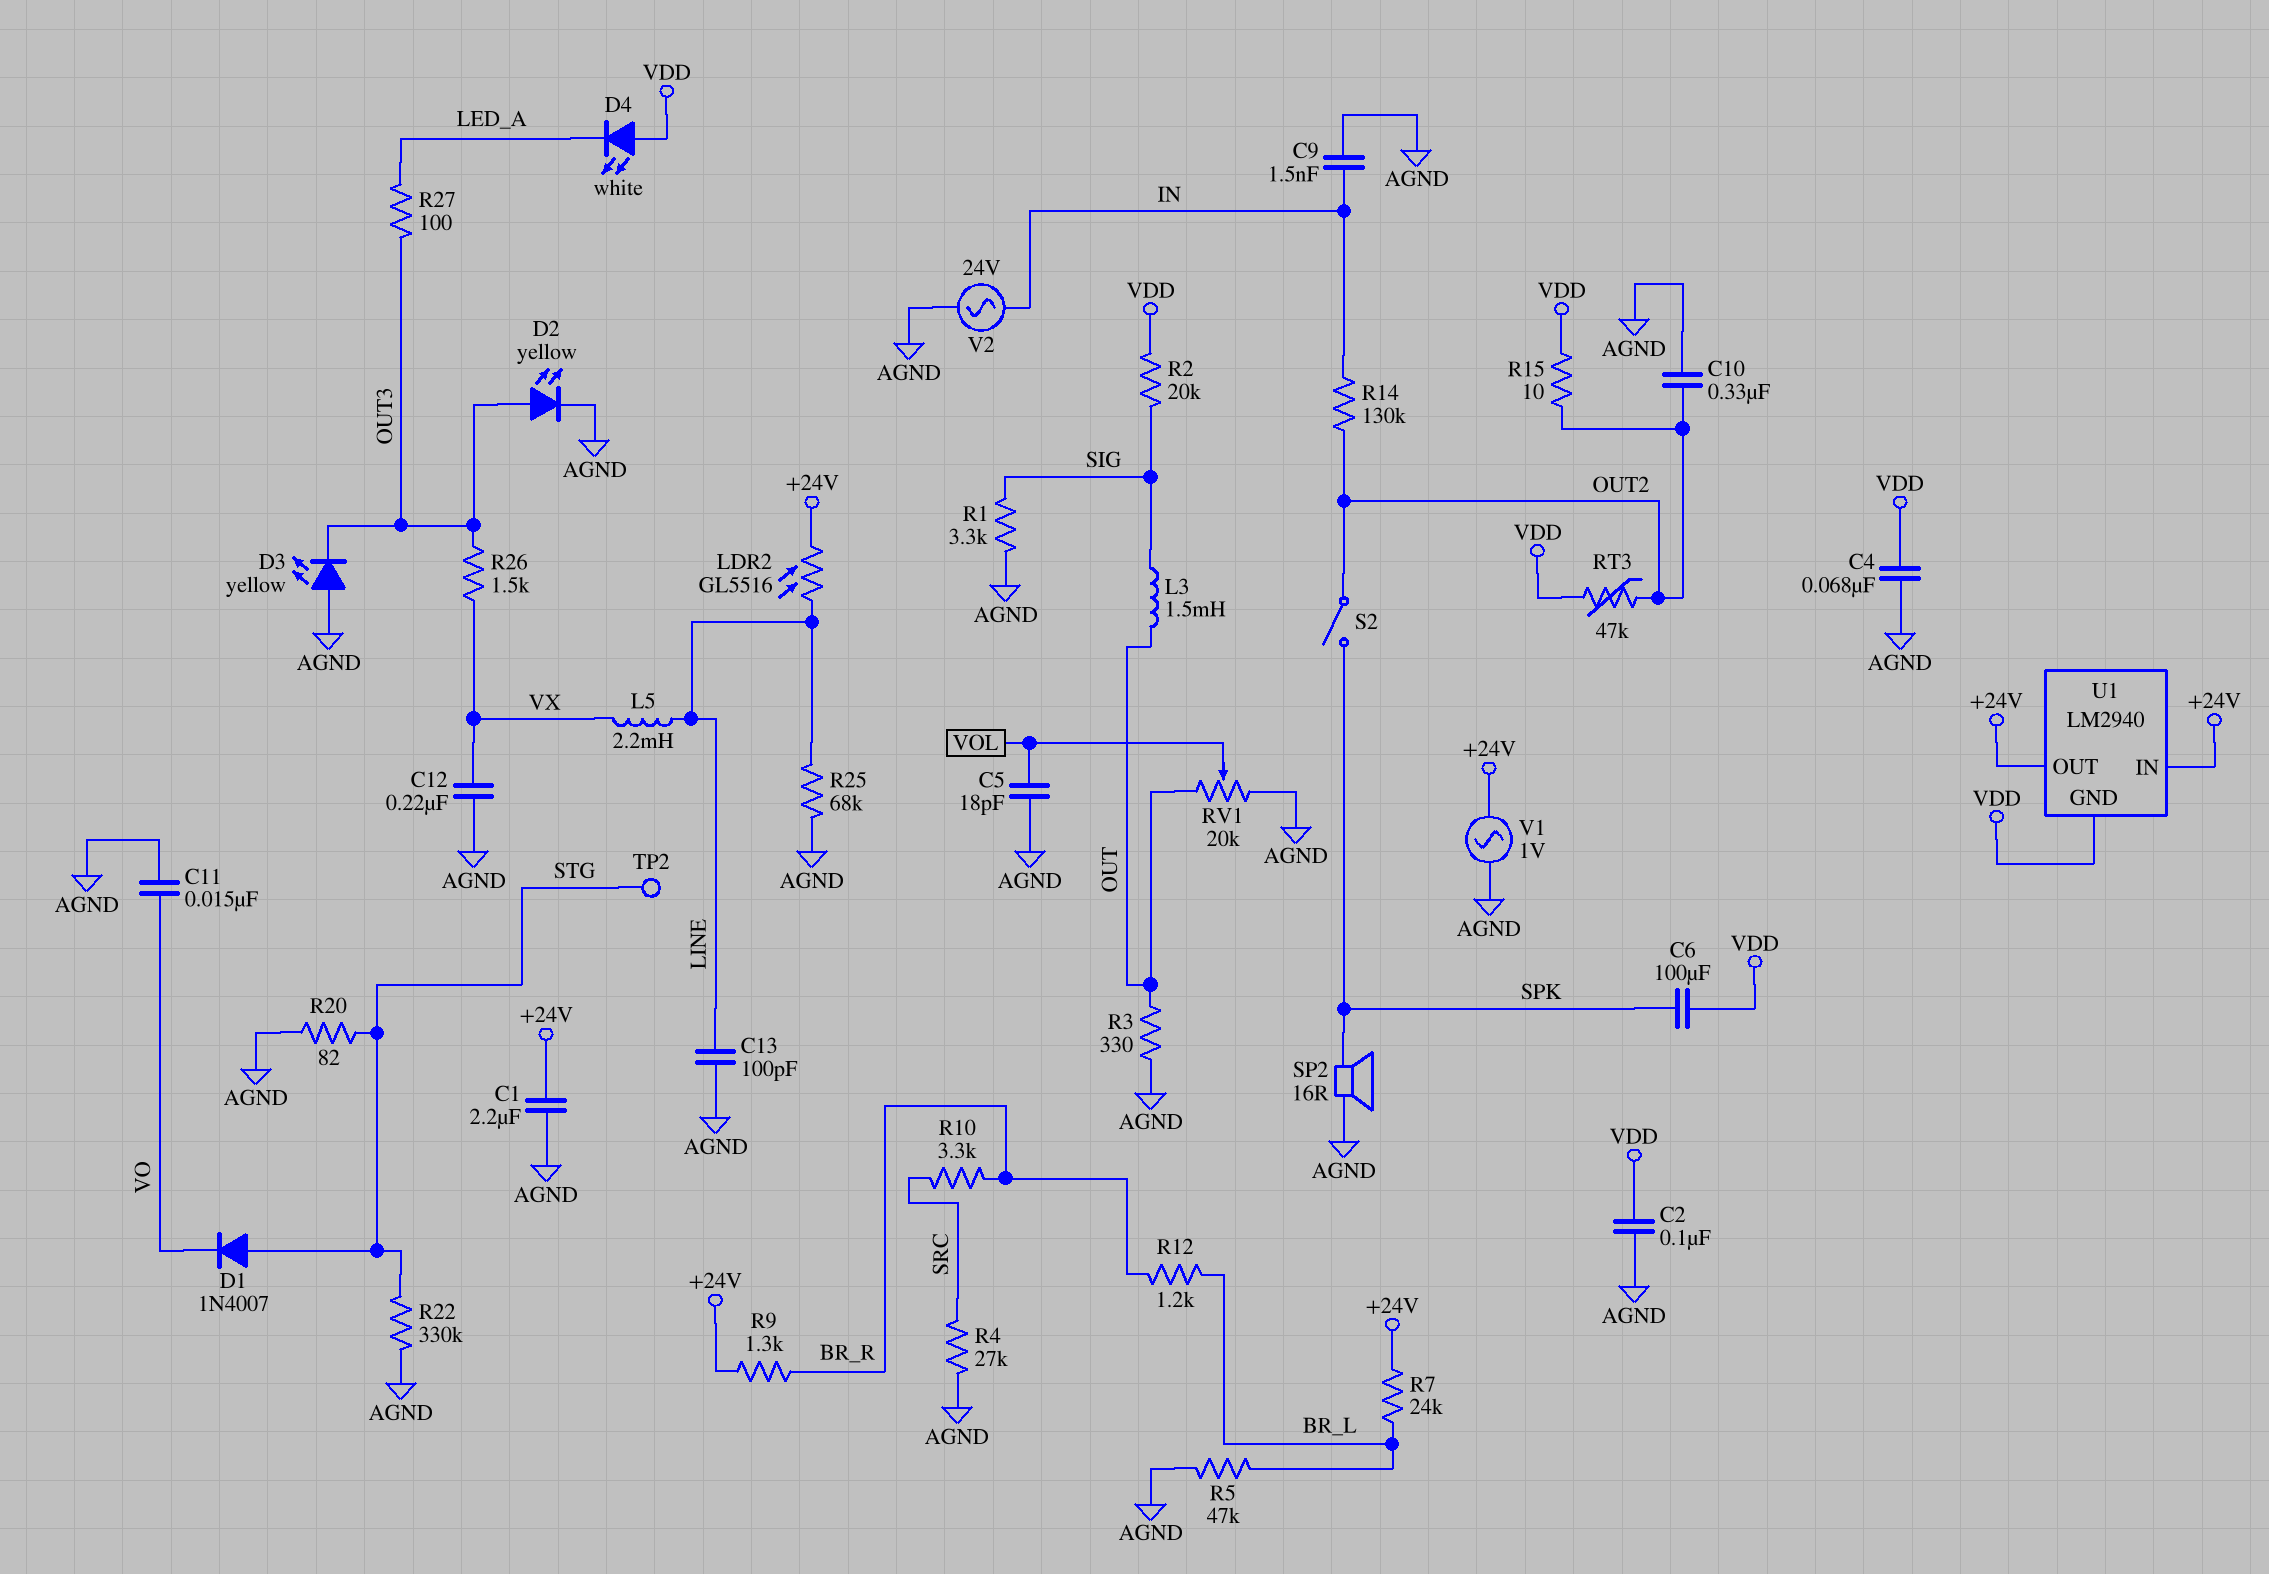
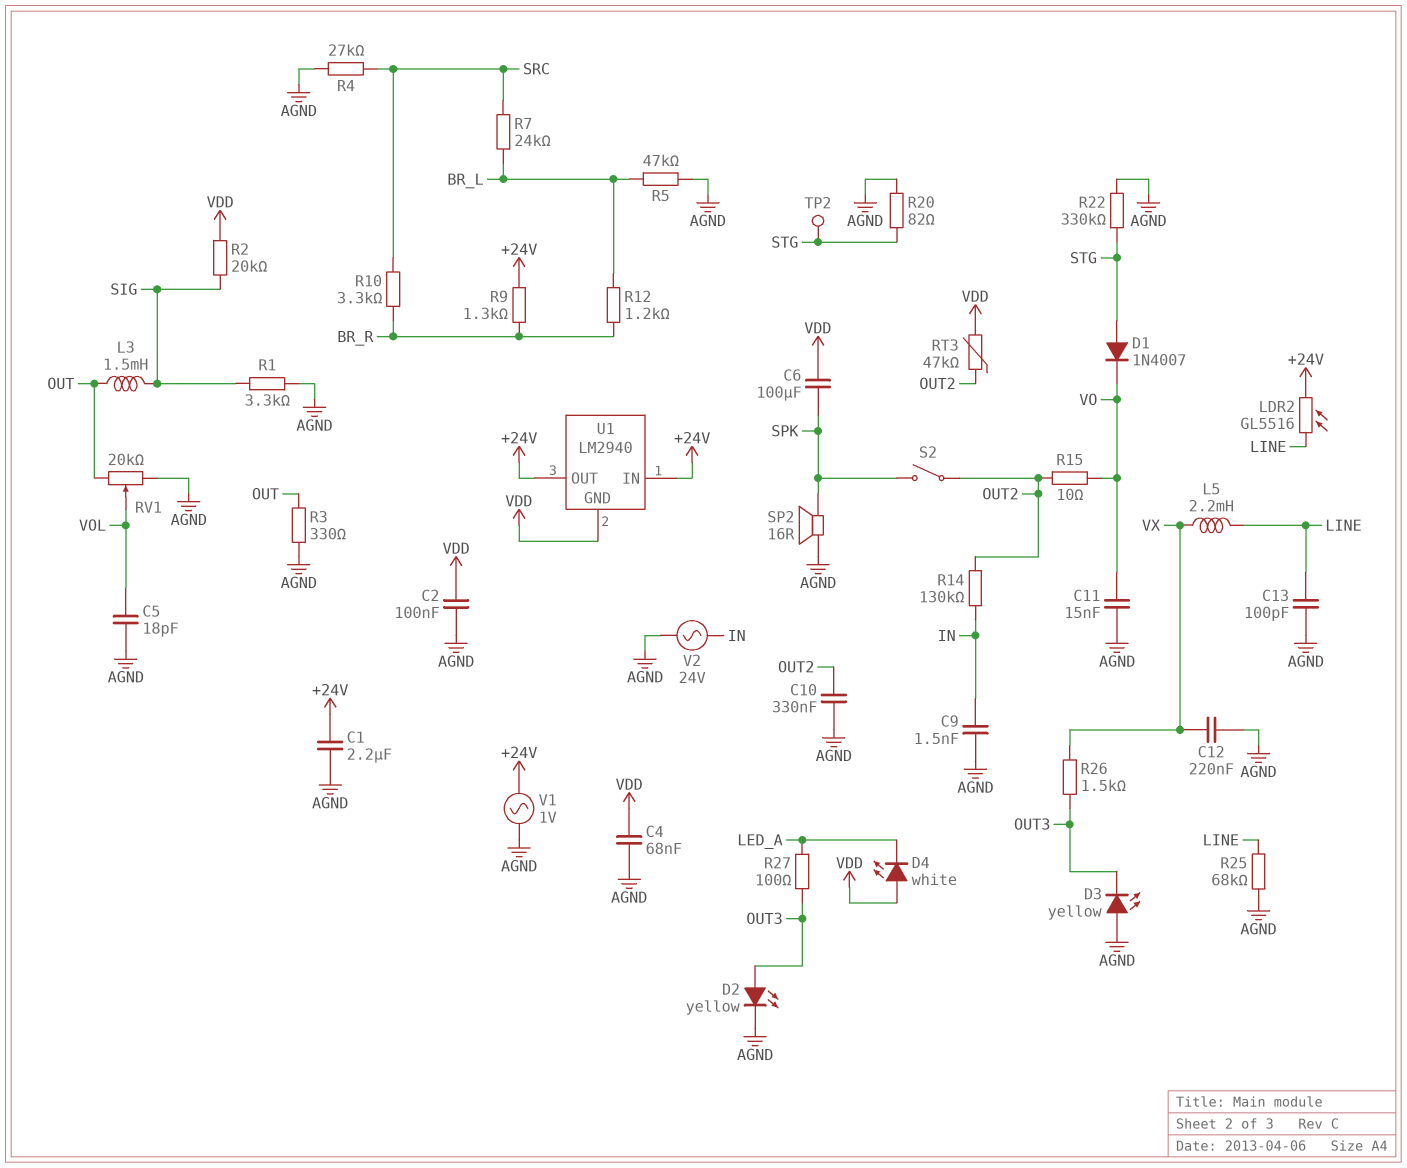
R7: 24k (+24V, BR_L) -> 24k (BR_L, SRC)
R15: 10 (OUT2, VDD) -> 10 (OUT2, VO)

